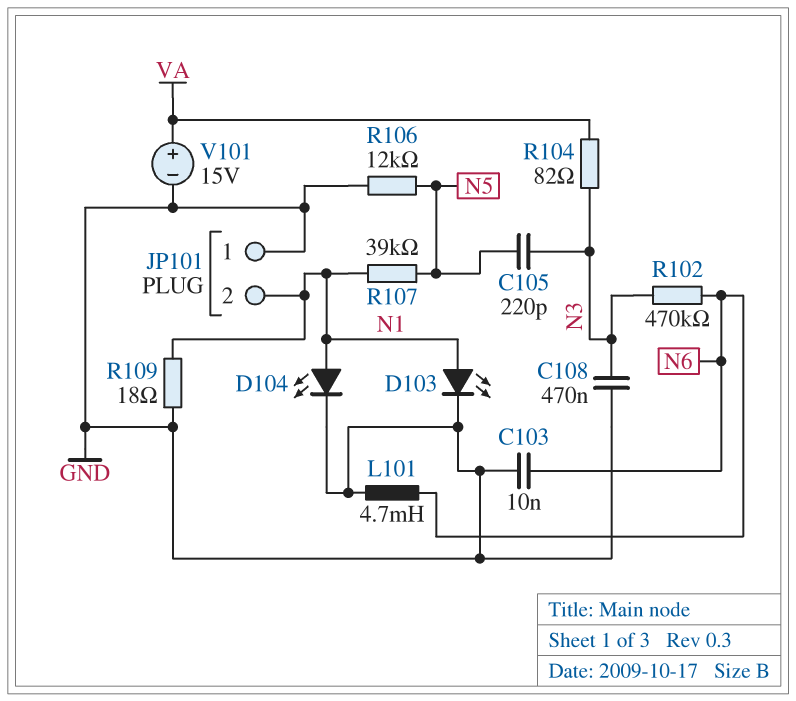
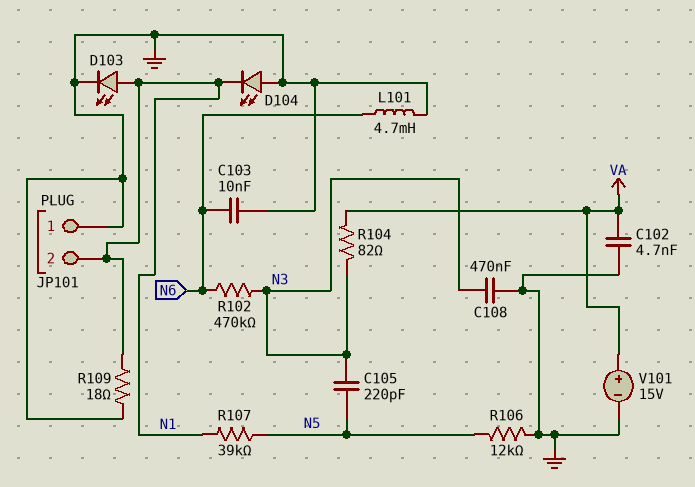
C102: none -> 4.7nF (GND, VA)
D104: LED (A N1, K GND) -> LED (A GND, K N1)

